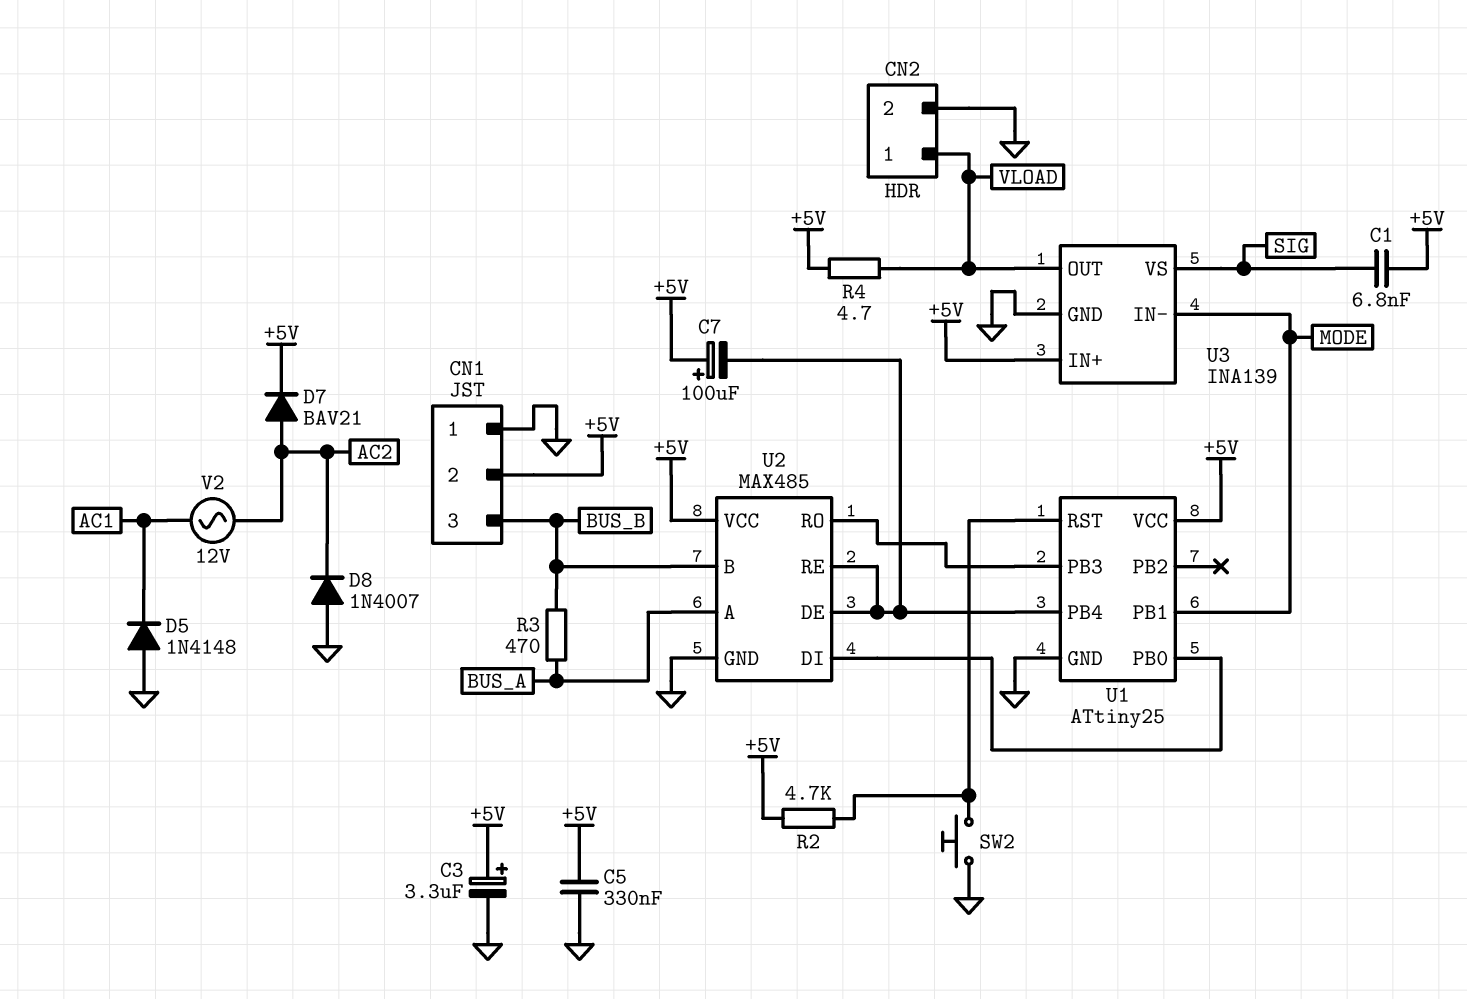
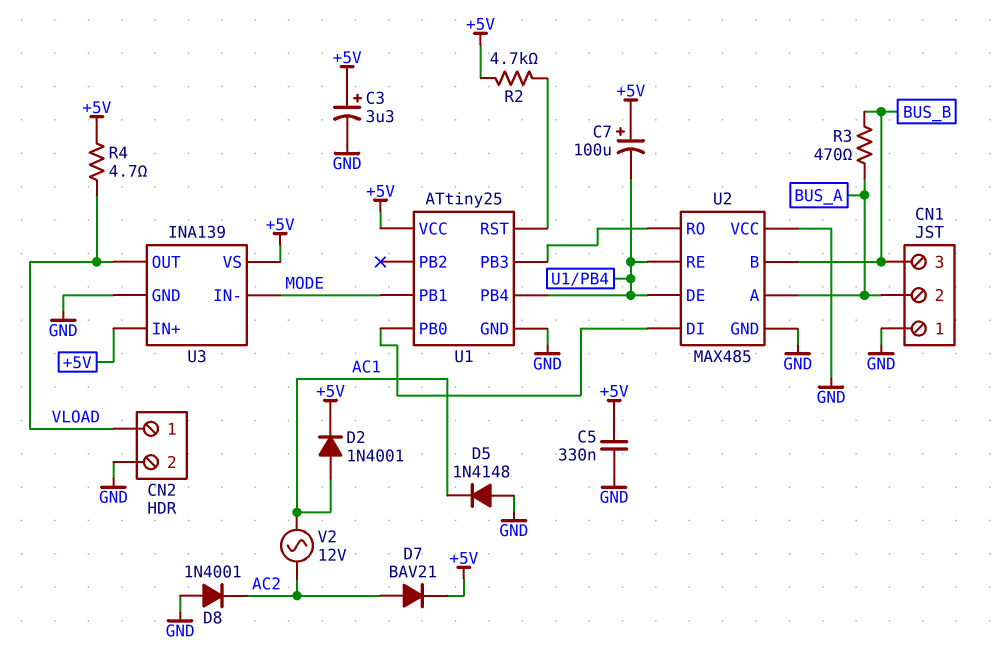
C1: 6.8nF (+5V, SIG) -> none
CN1 pin 2: +5V -> BUS_A
D2: none -> diode 1N4001 (A AC1, K +5V)
D8: diode 1N4007 (A GND, K AC2) -> diode 1N4001 (A GND, K AC2)
SW2: button (GND, U1/RST) -> none
U2 pin VCC: +5V -> GND
U3 pin VS: SIG -> +5V

